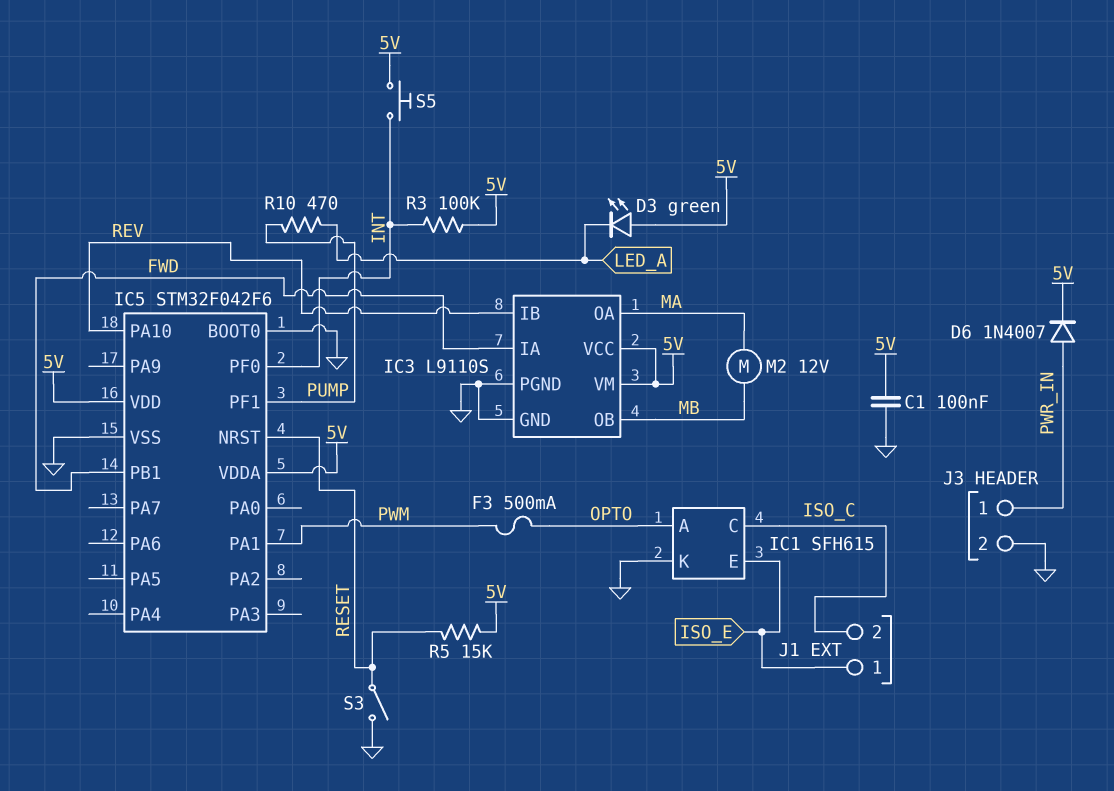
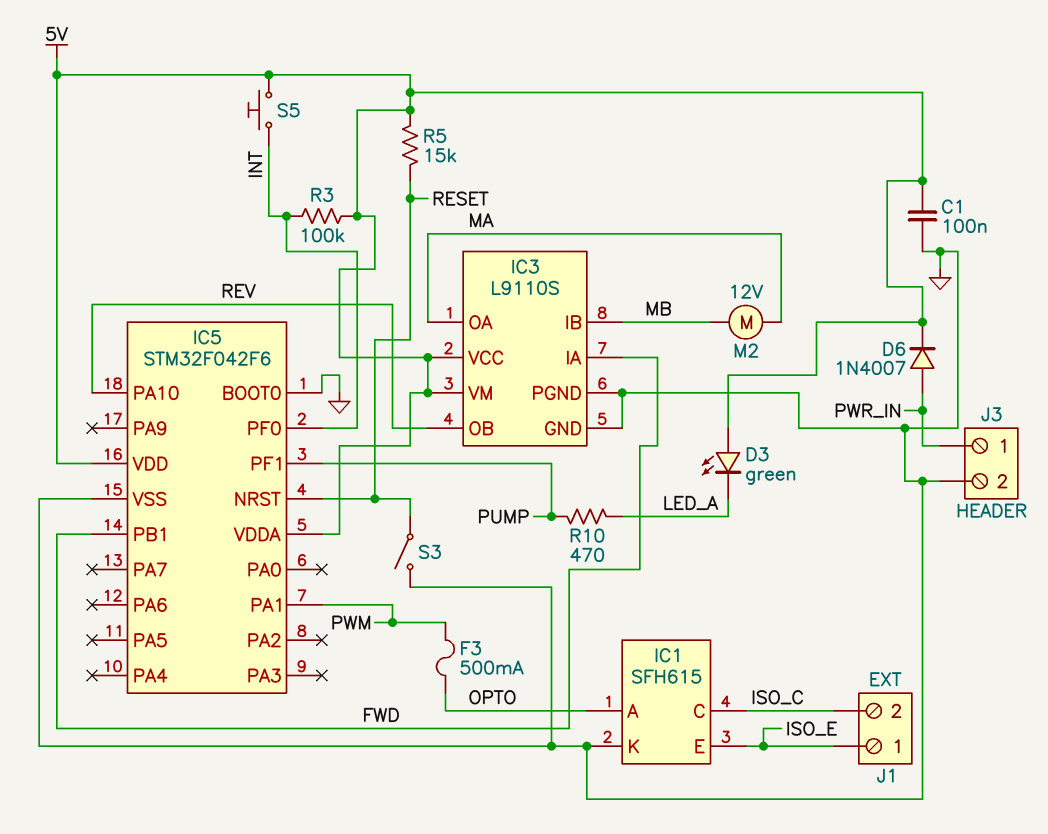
IC3 pin IB: REV -> MB
IC3 pin OB: MB -> REV

